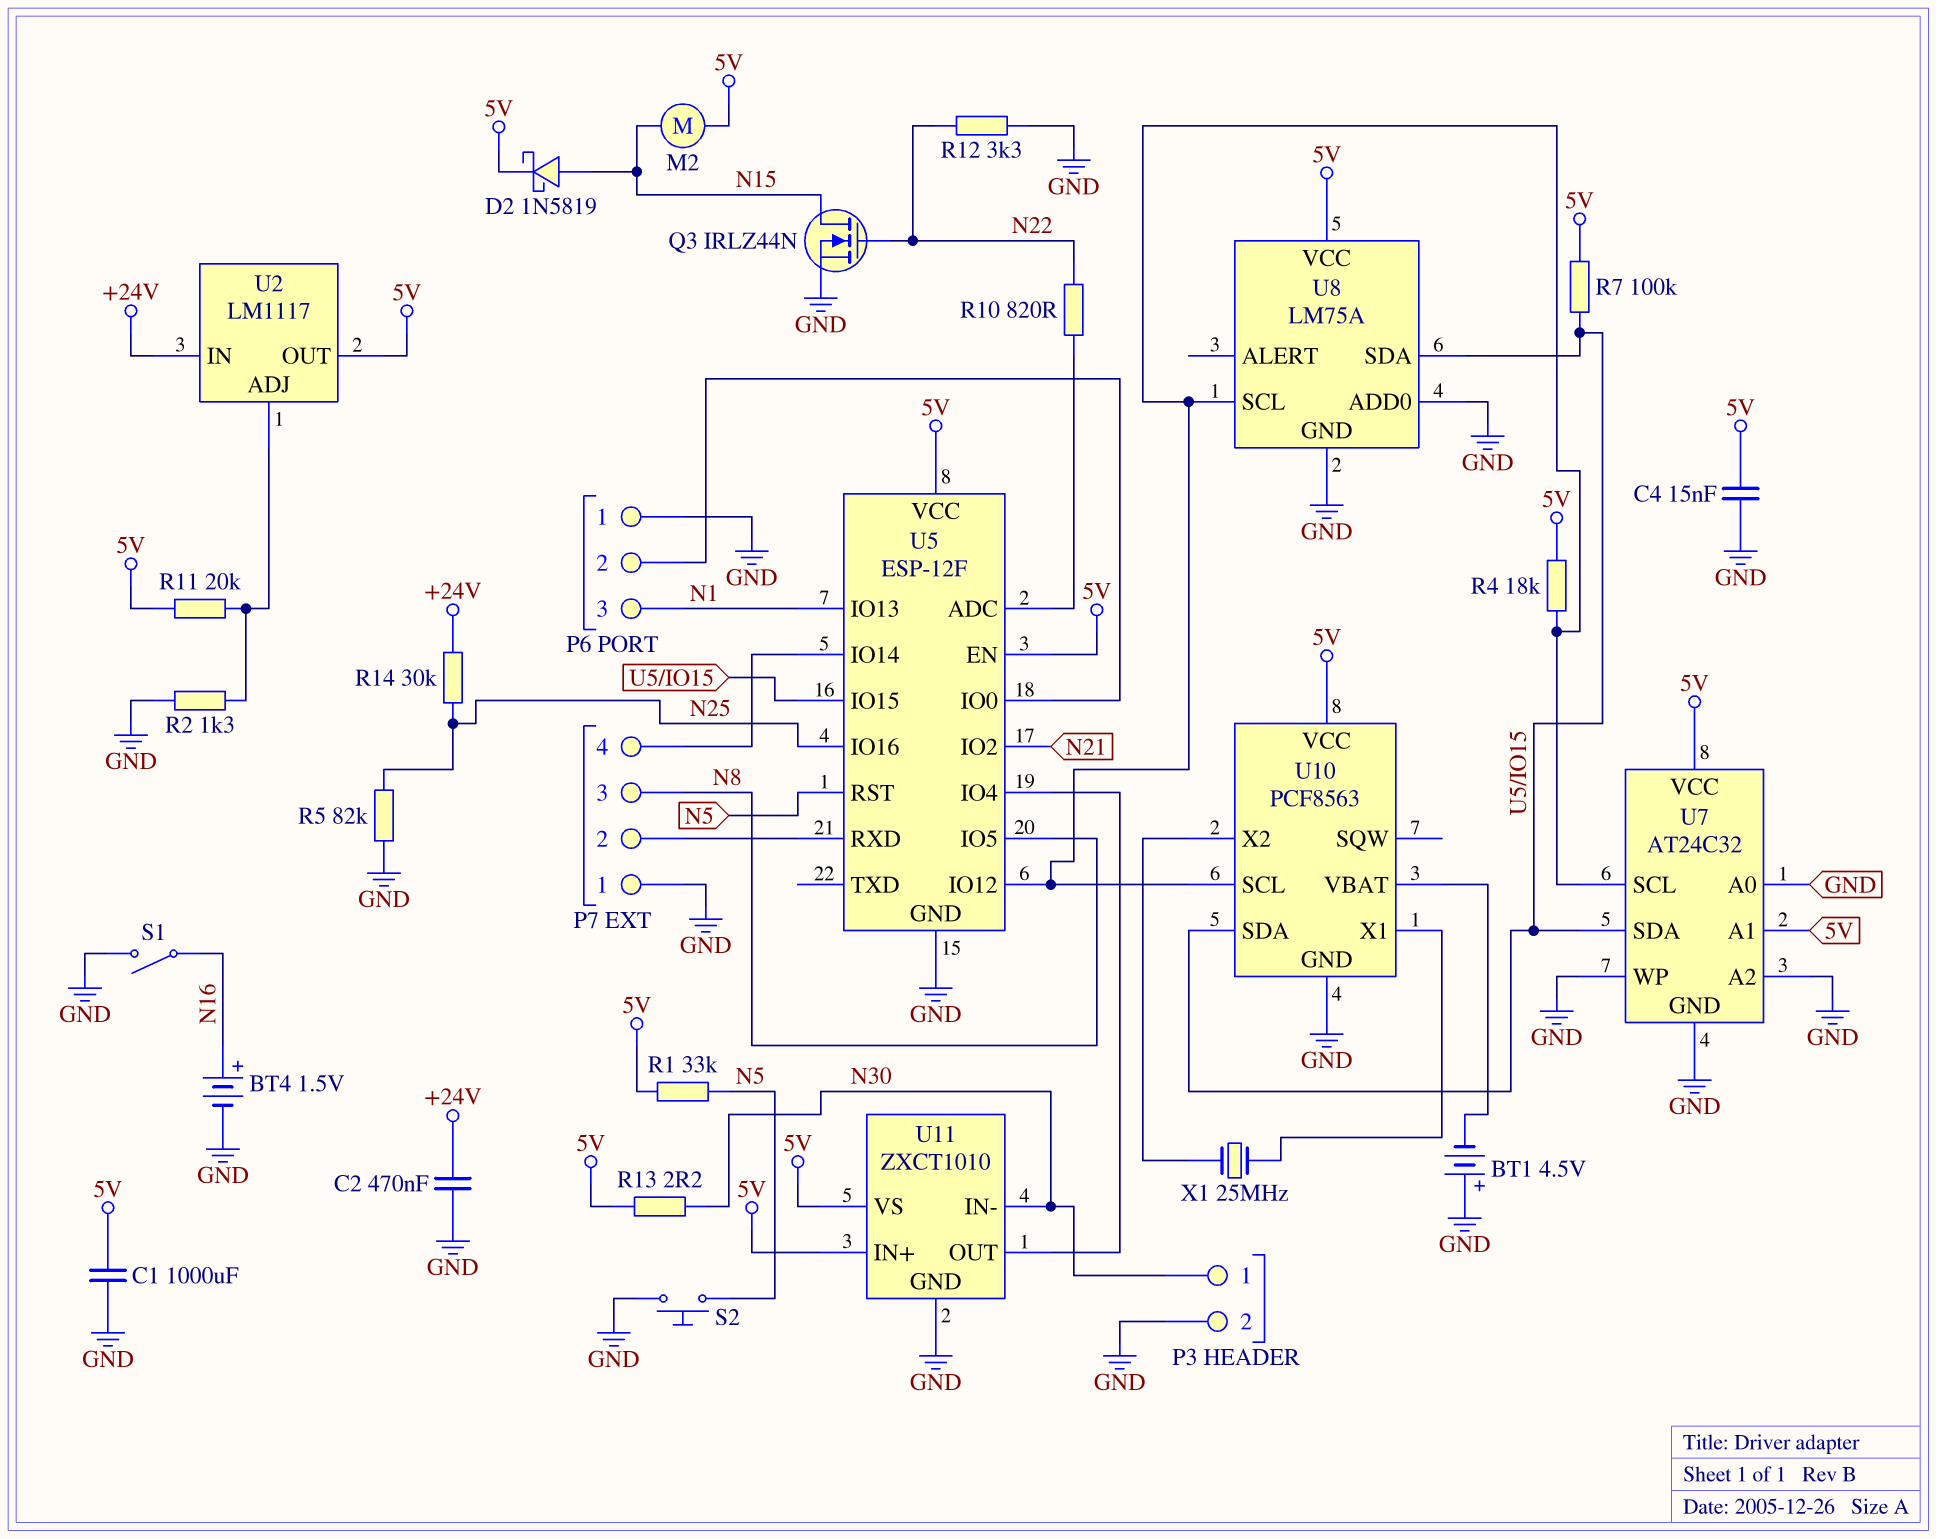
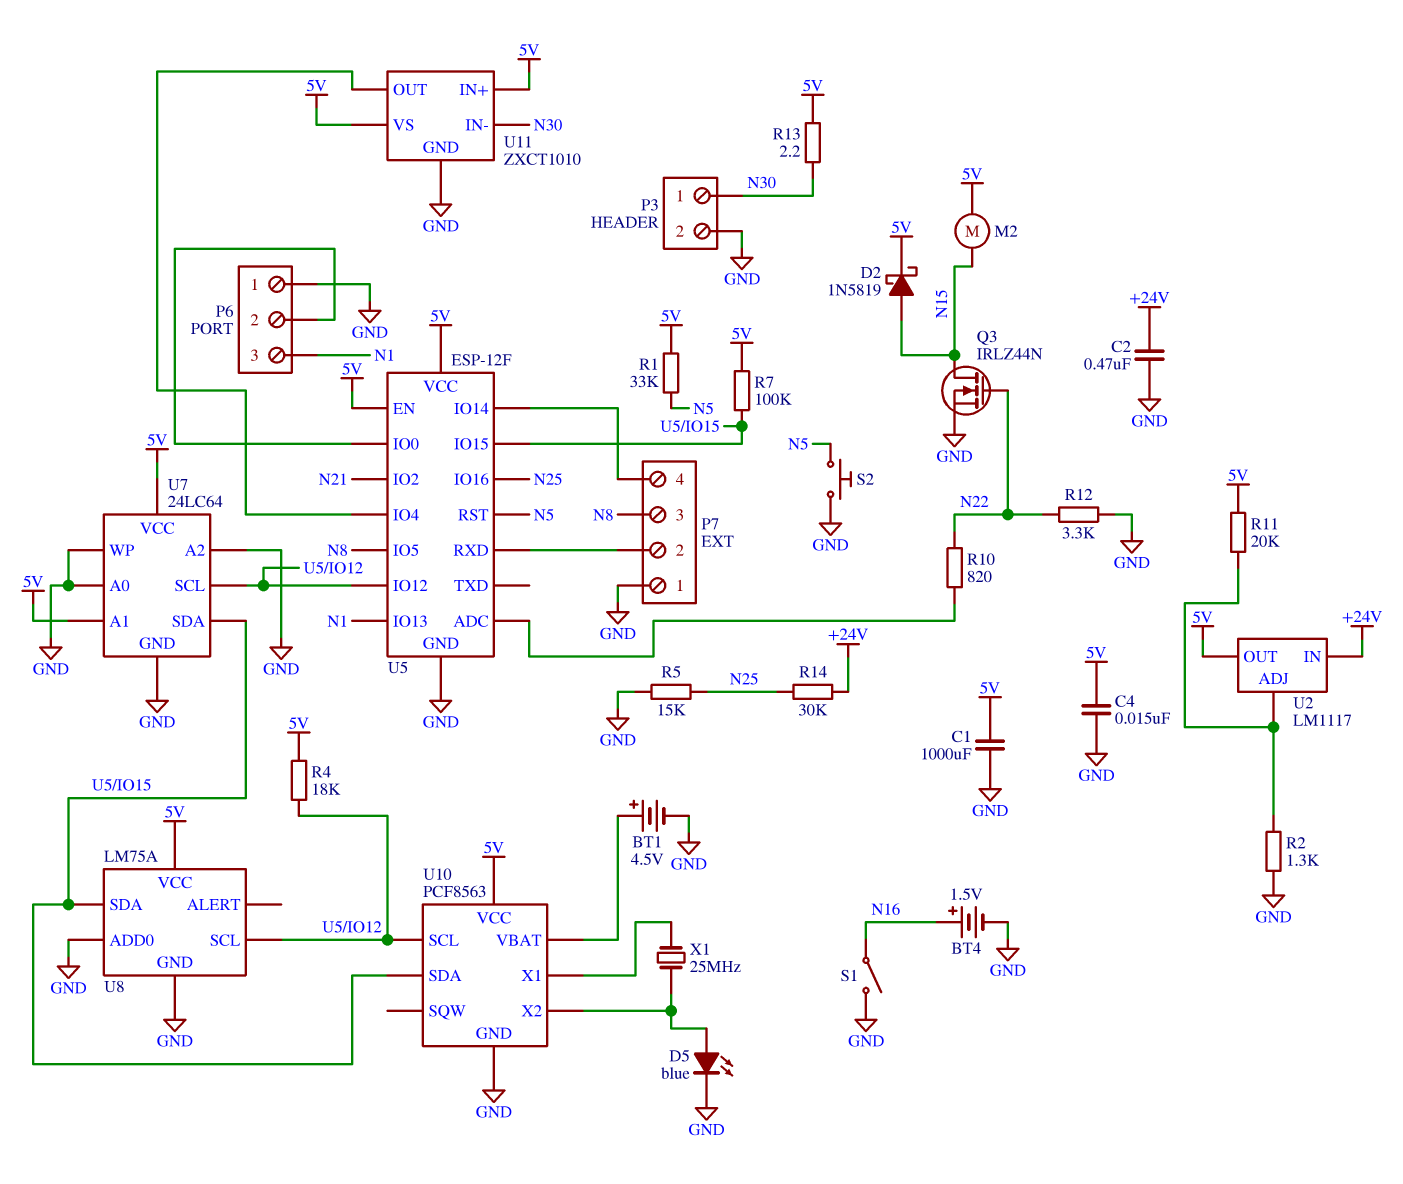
BT1: 4.5V (plus GND, minus U10/VBAT) -> 4.5V (plus U10/VBAT, minus GND)
D5: none -> LED blue (A U10/X2, K GND)
R5: 82k (GND, N25) -> 15k (GND, N25)
U7: AT24C32 -> 24LC64

